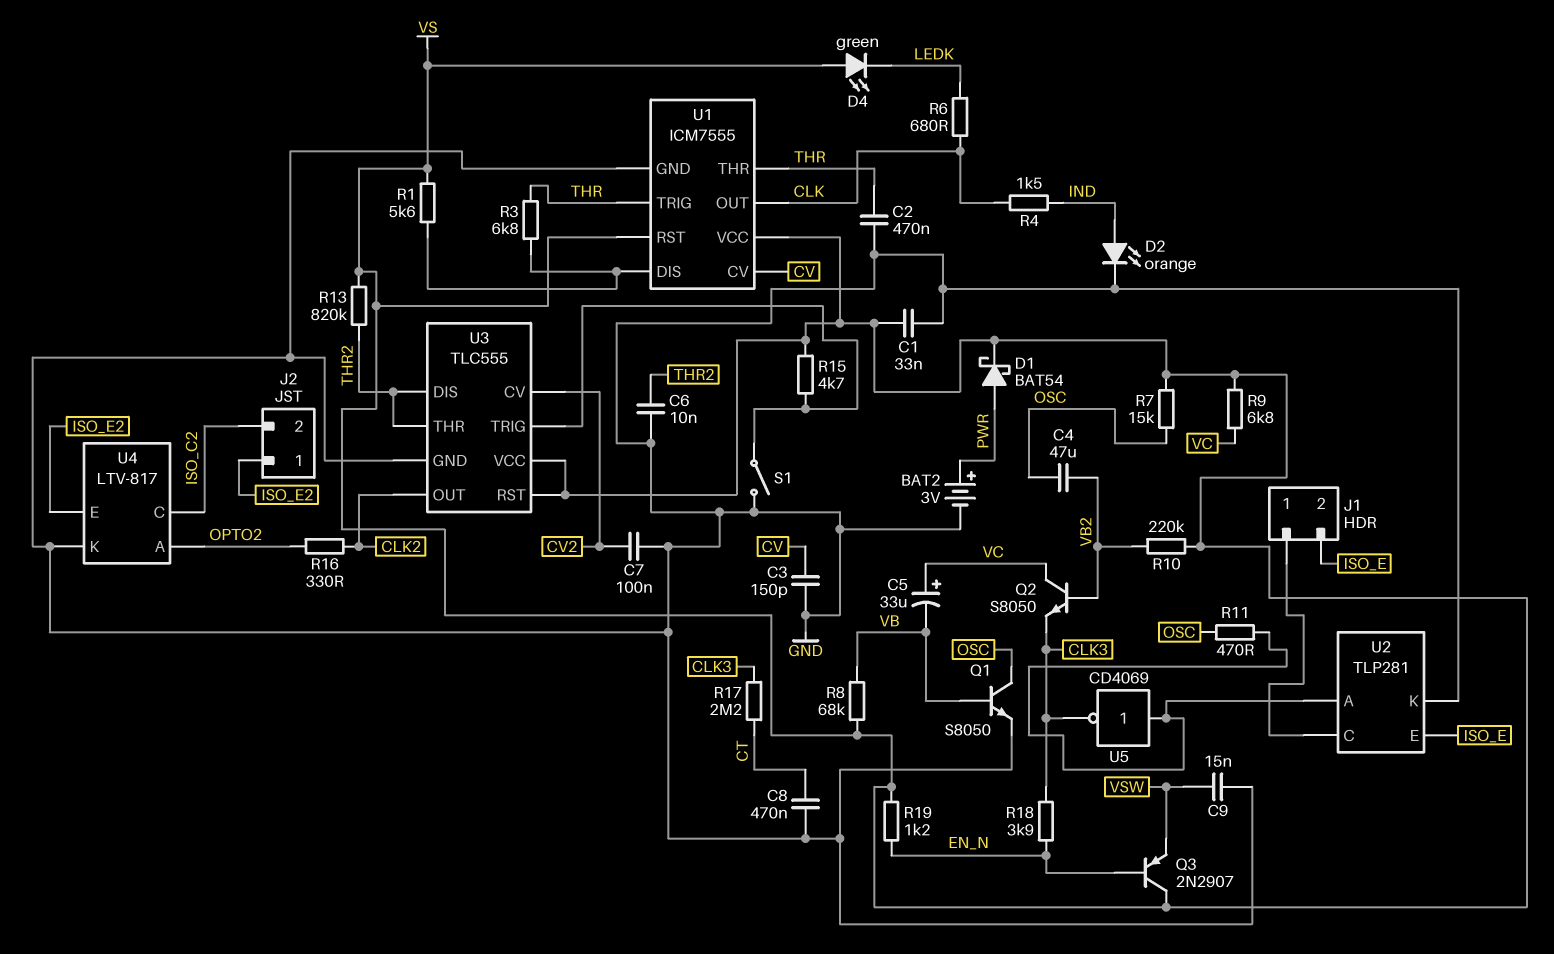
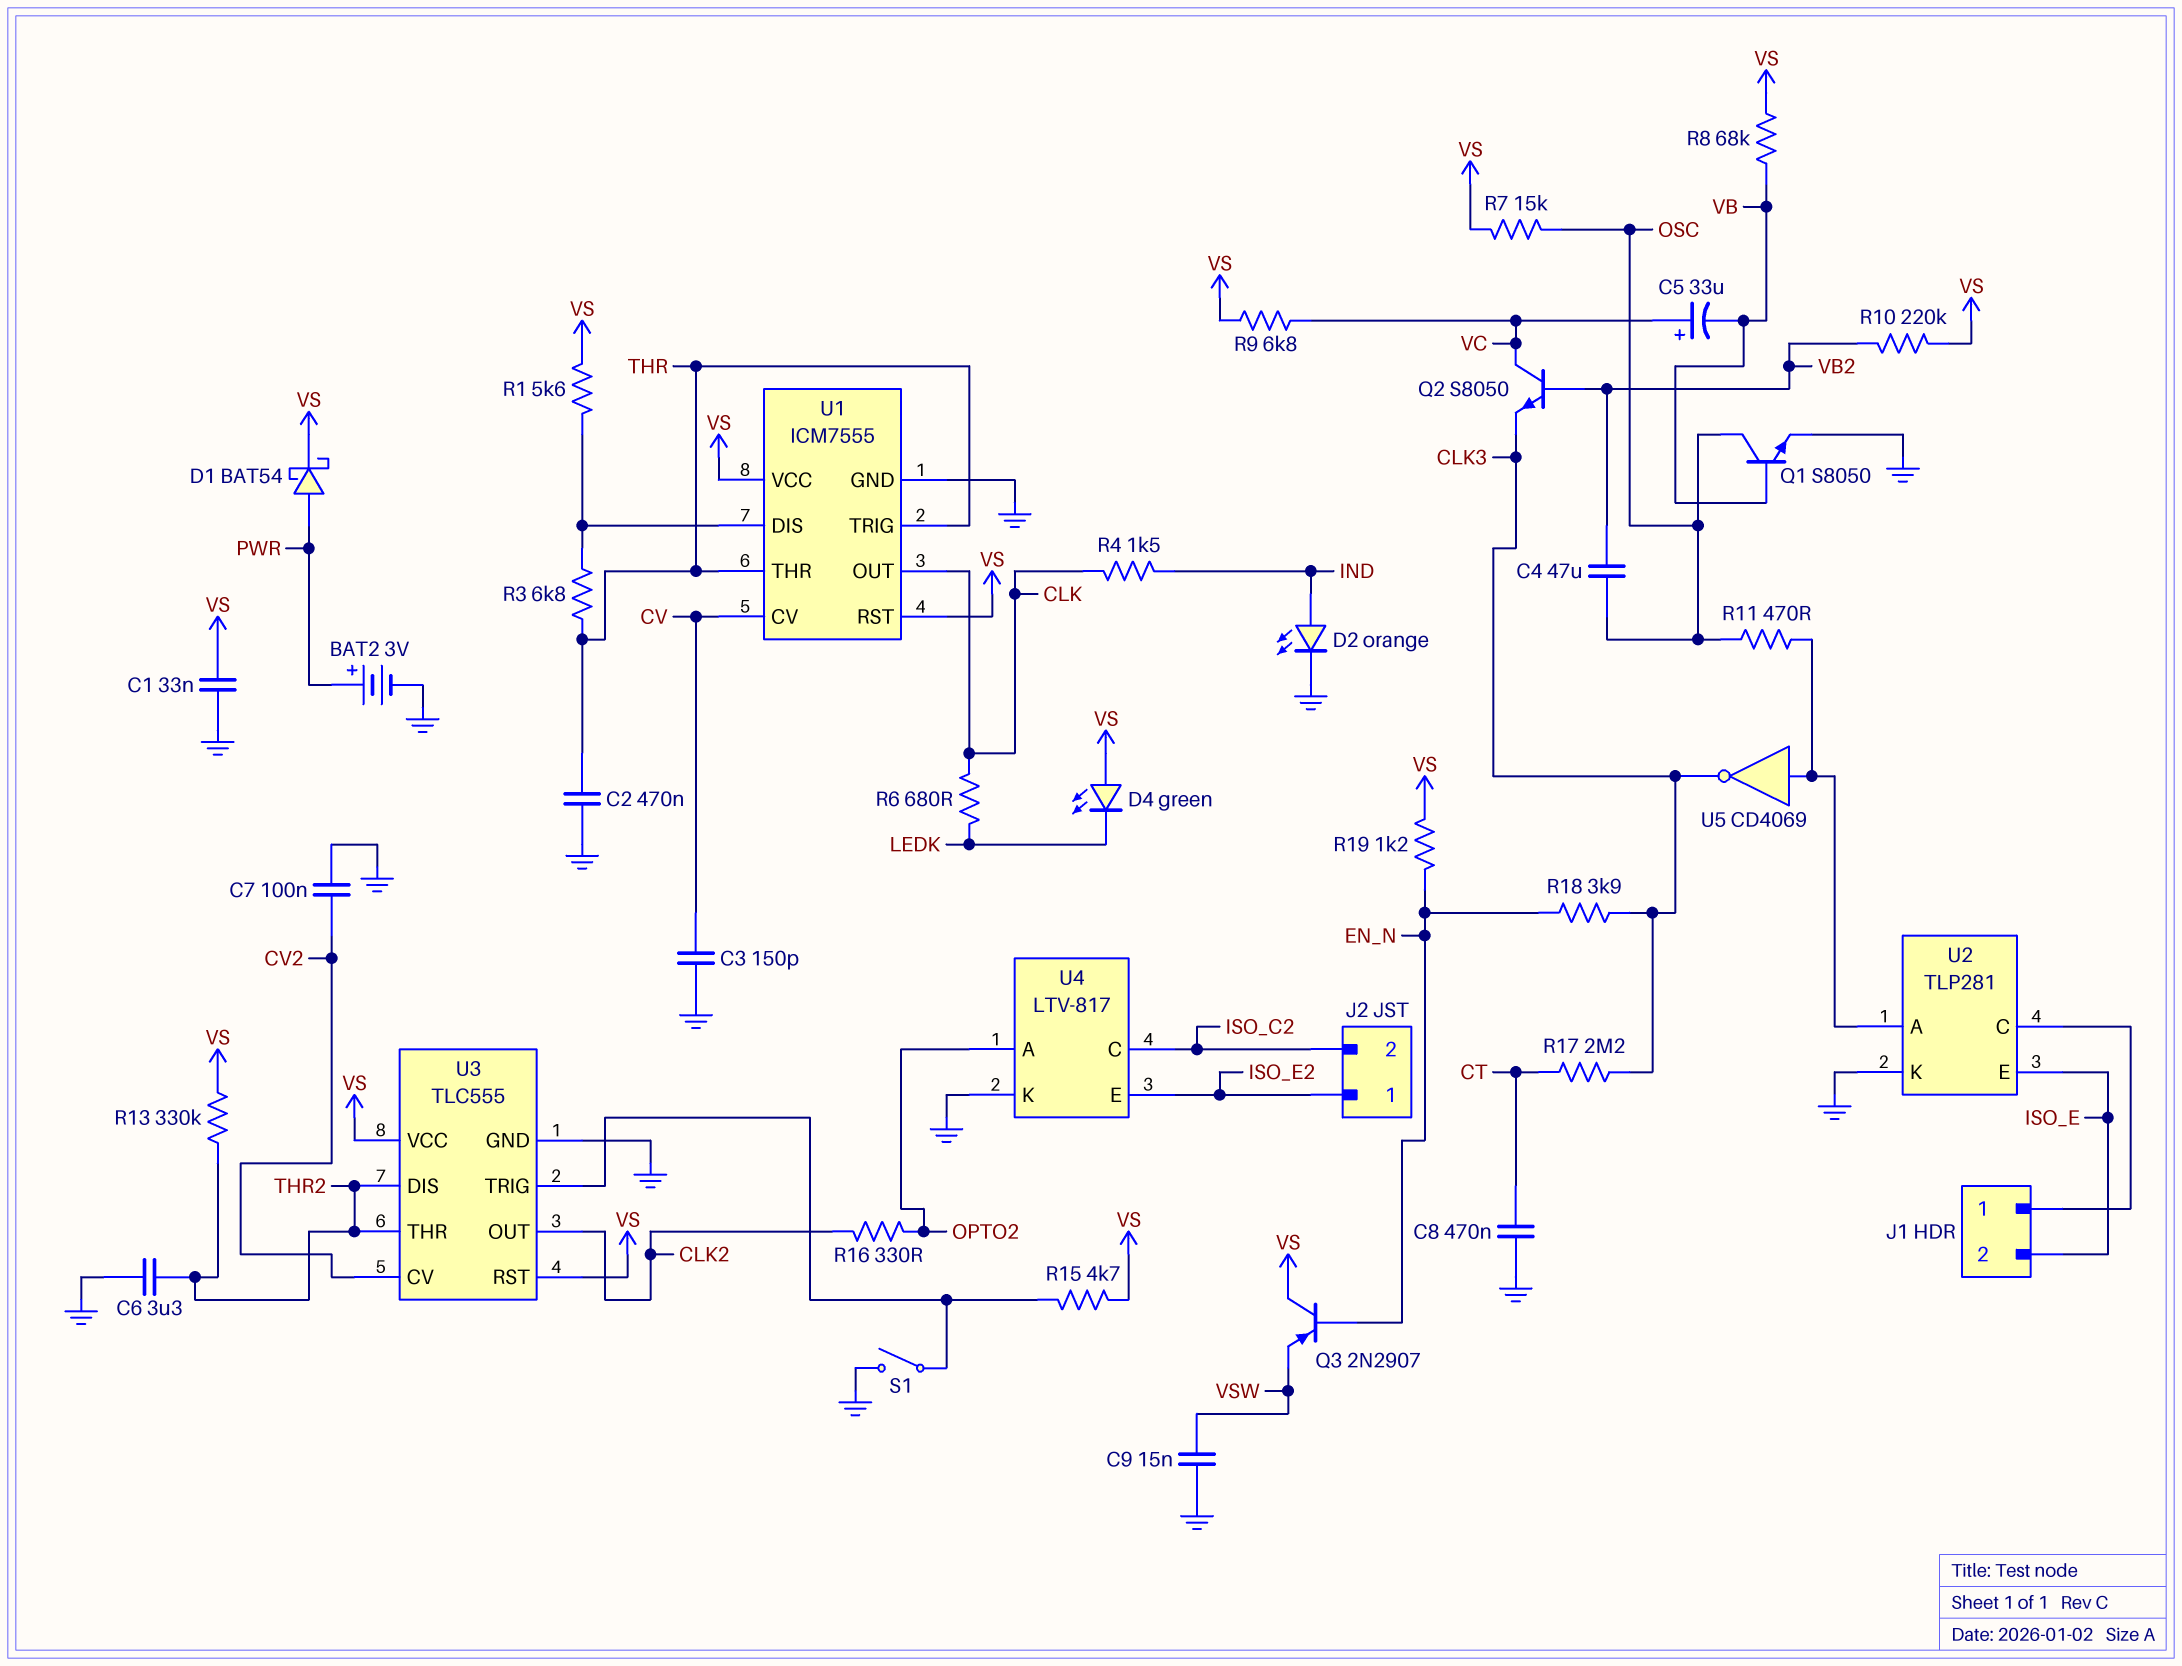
C6: 10nF (GND, THR2) -> 3.3uF (GND, THR2)
R13: 820k (THR2, VS) -> 330k (THR2, VS)

